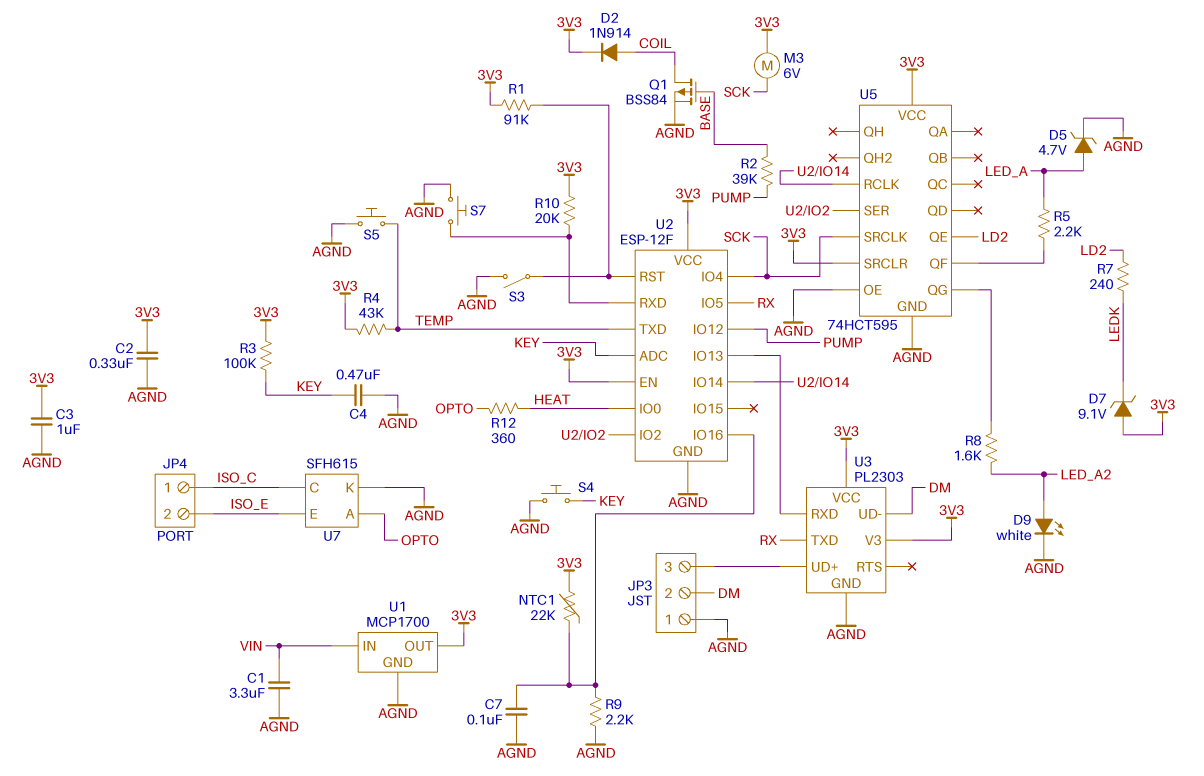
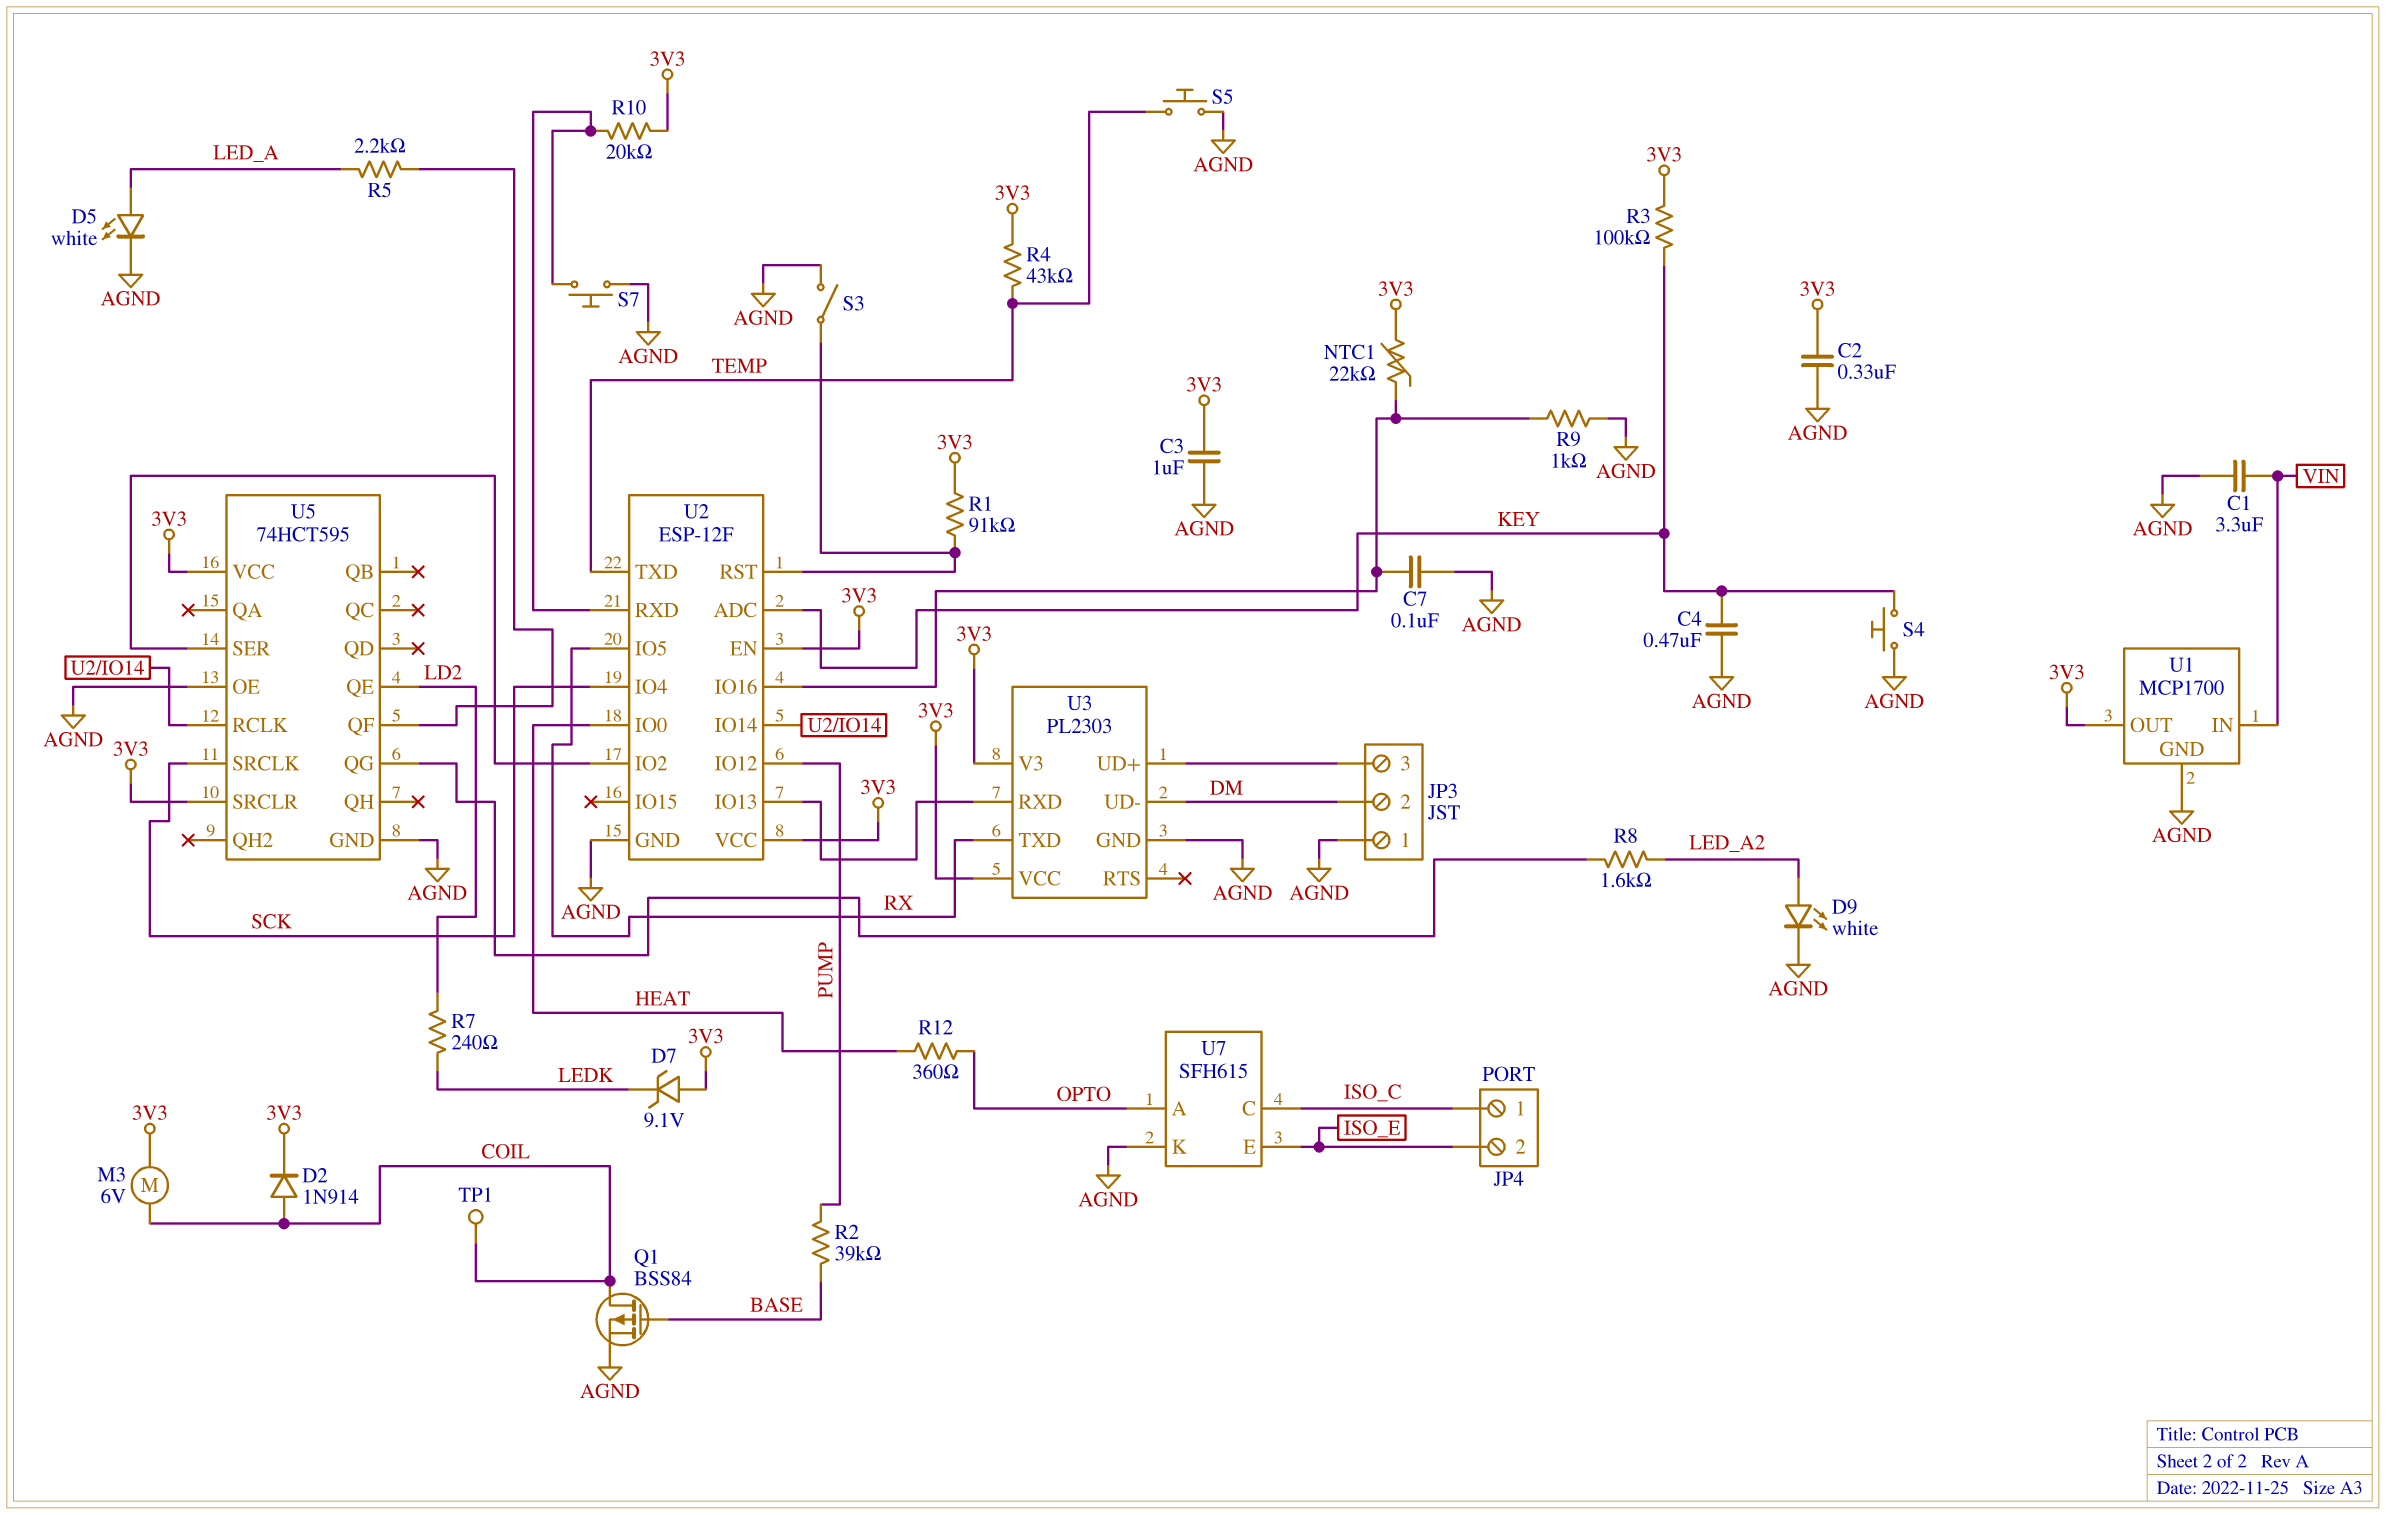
D5: zener 4.7V (A LED_A, K AGND) -> LED white (A LED_A, K AGND)
M3: motor 6V (3V3, SCK) -> motor 6V (3V3, COIL)
R9: 2.2k (AGND, U2/IO16) -> 1k (AGND, U2/IO16)
TP1: none -> test point (COIL)

